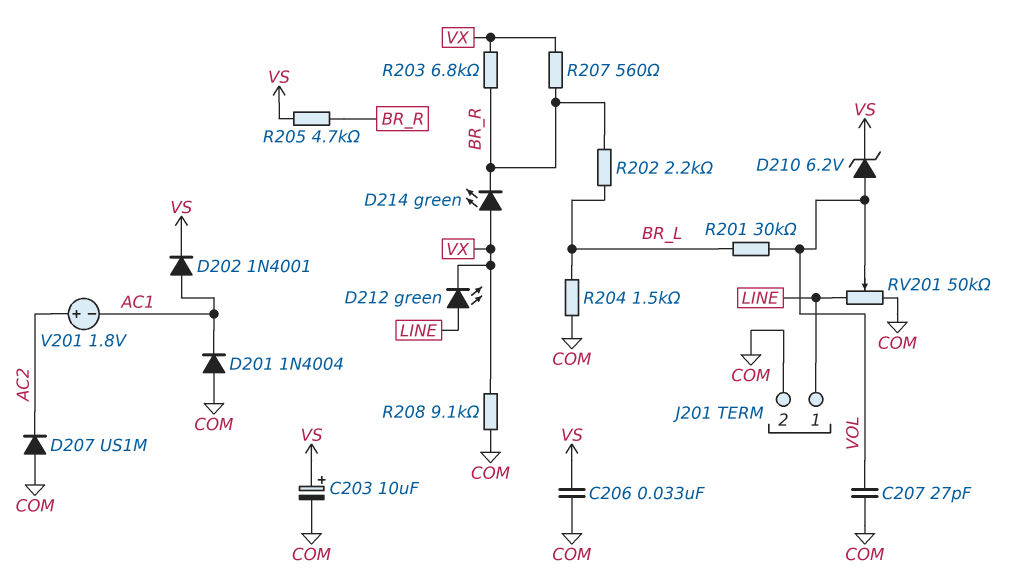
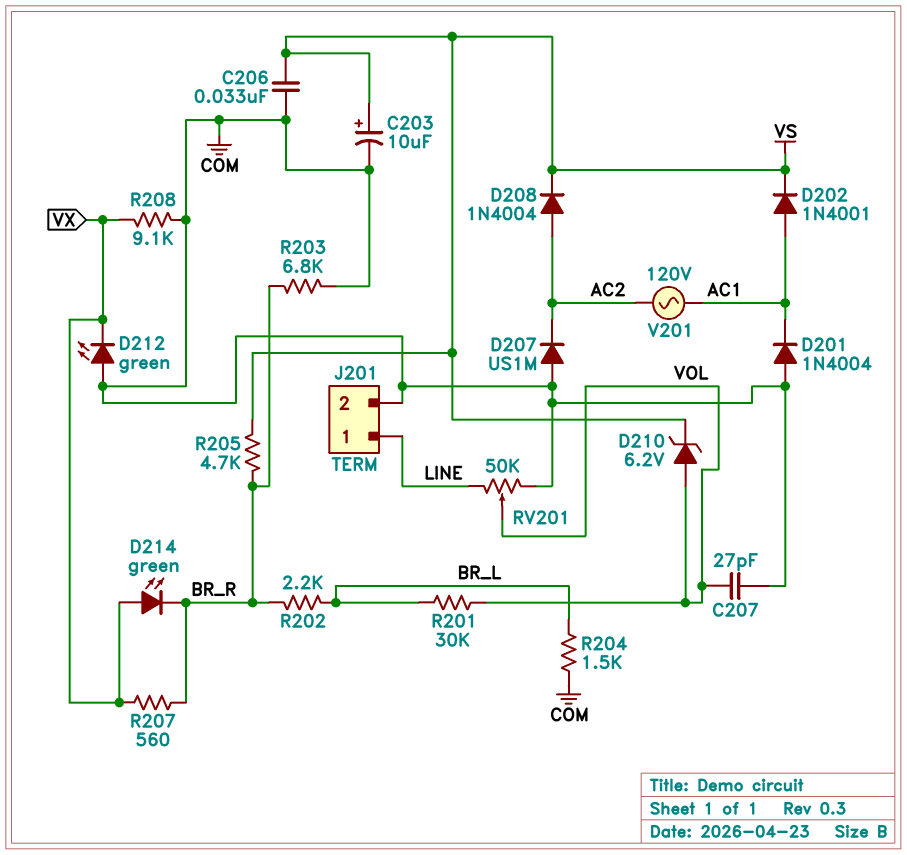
D208: none -> diode 1N4004 (A AC2, K VS)
D212: LED green (A LINE, K VX) -> LED green (A COM, K VX)
R203: 6.8k (BR_R, VX) -> 6.8k (BR_R, COM)
V201: 1.8V (plus AC2, minus AC1) -> AC 120V (AC1, AC2)

